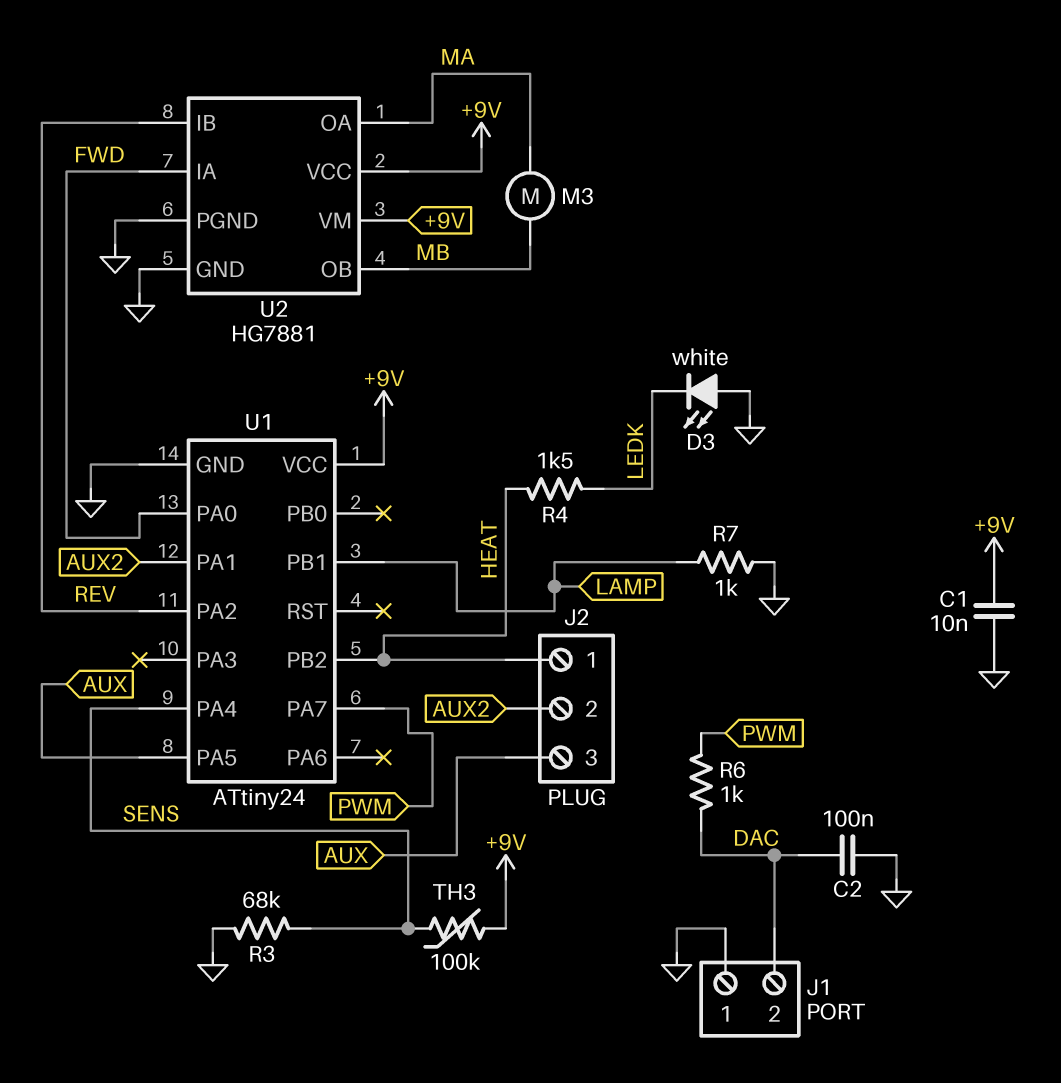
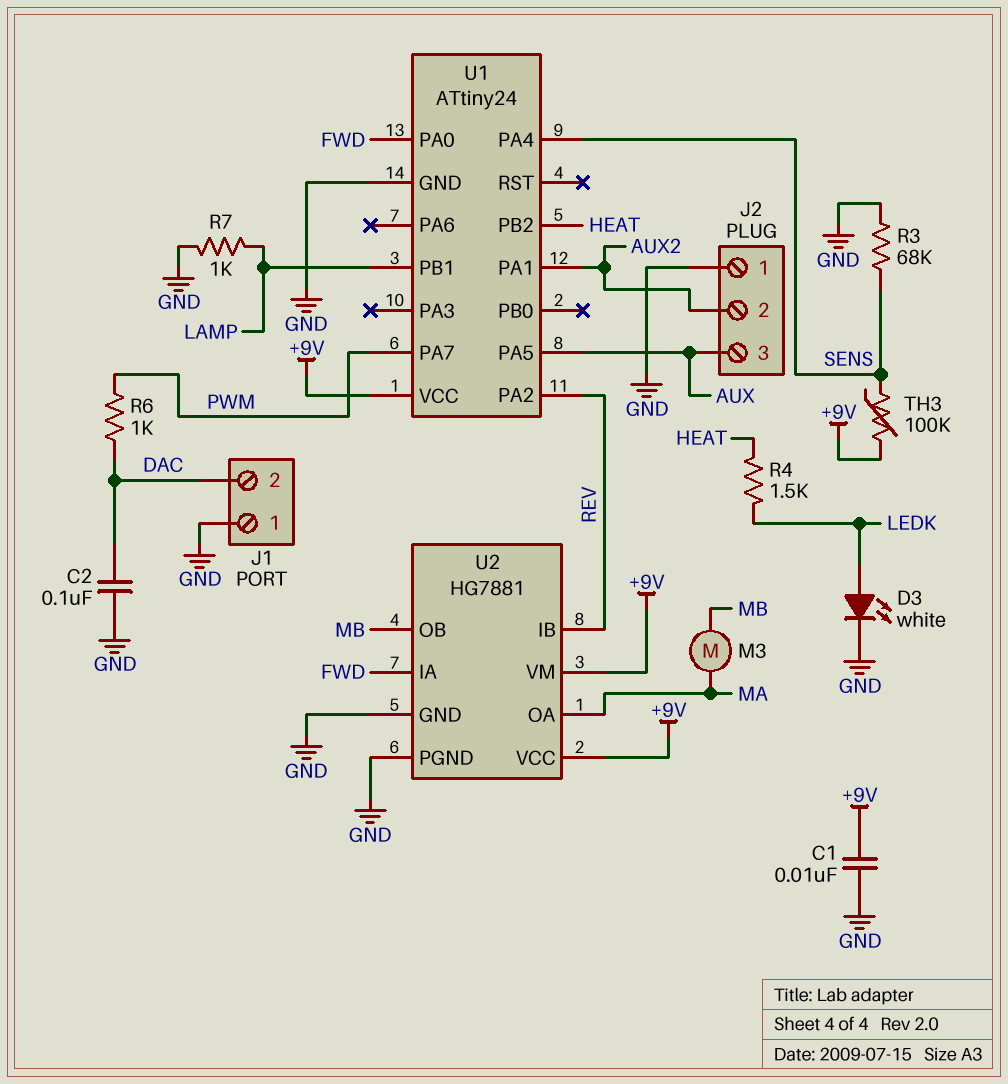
D3: LED white (A GND, K LEDK) -> LED white (A LEDK, K GND)
J2 pin 1: HEAT -> GND

